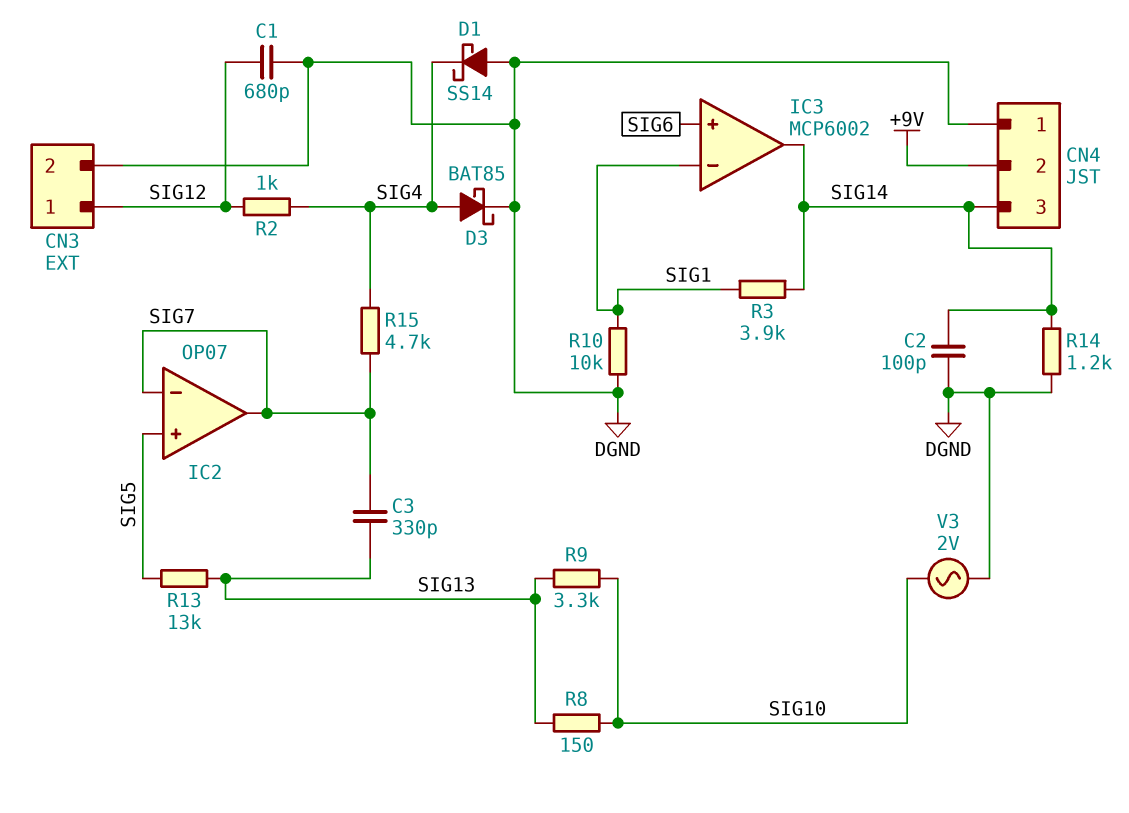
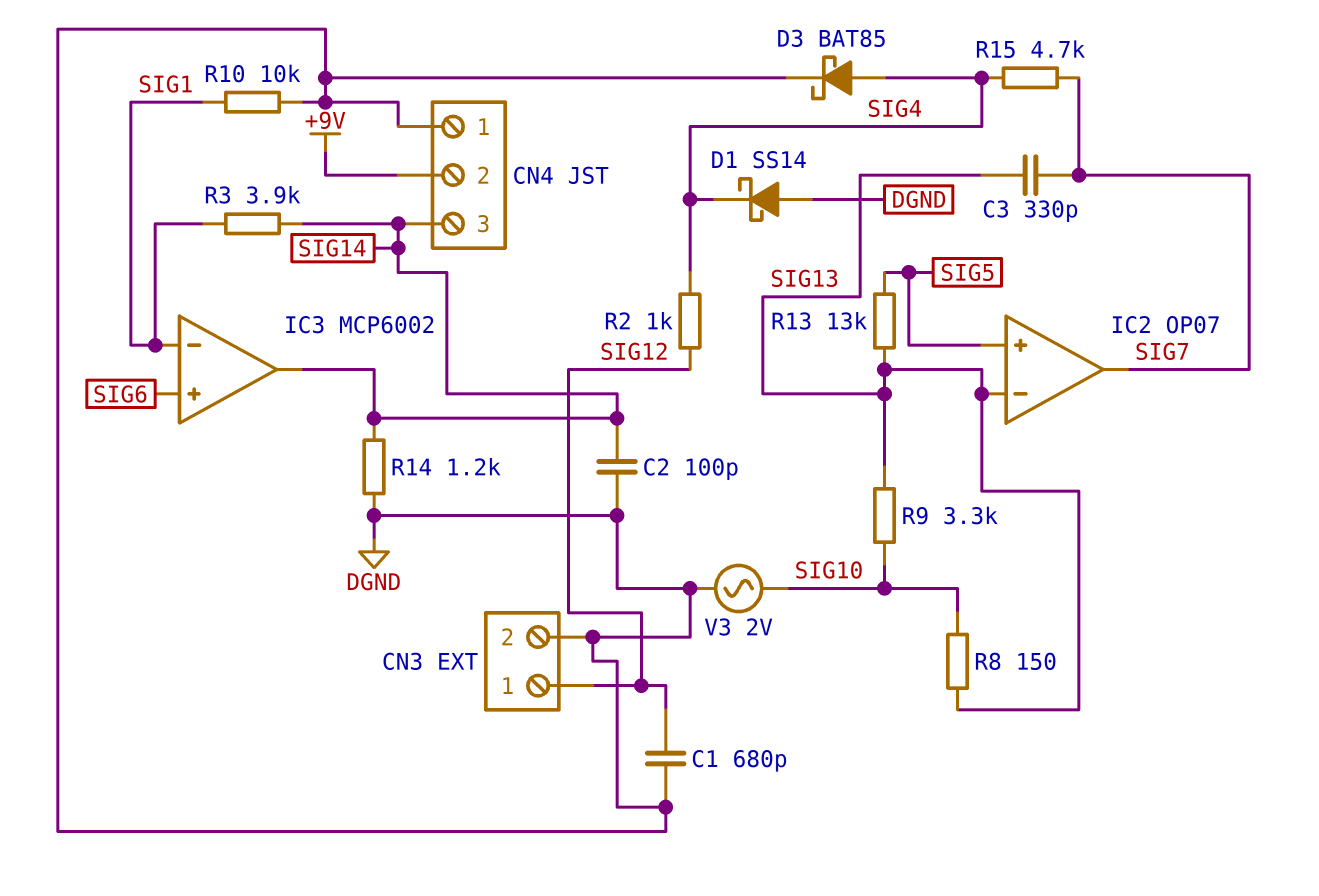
IC2 pin in-: SIG7 -> SIG13

